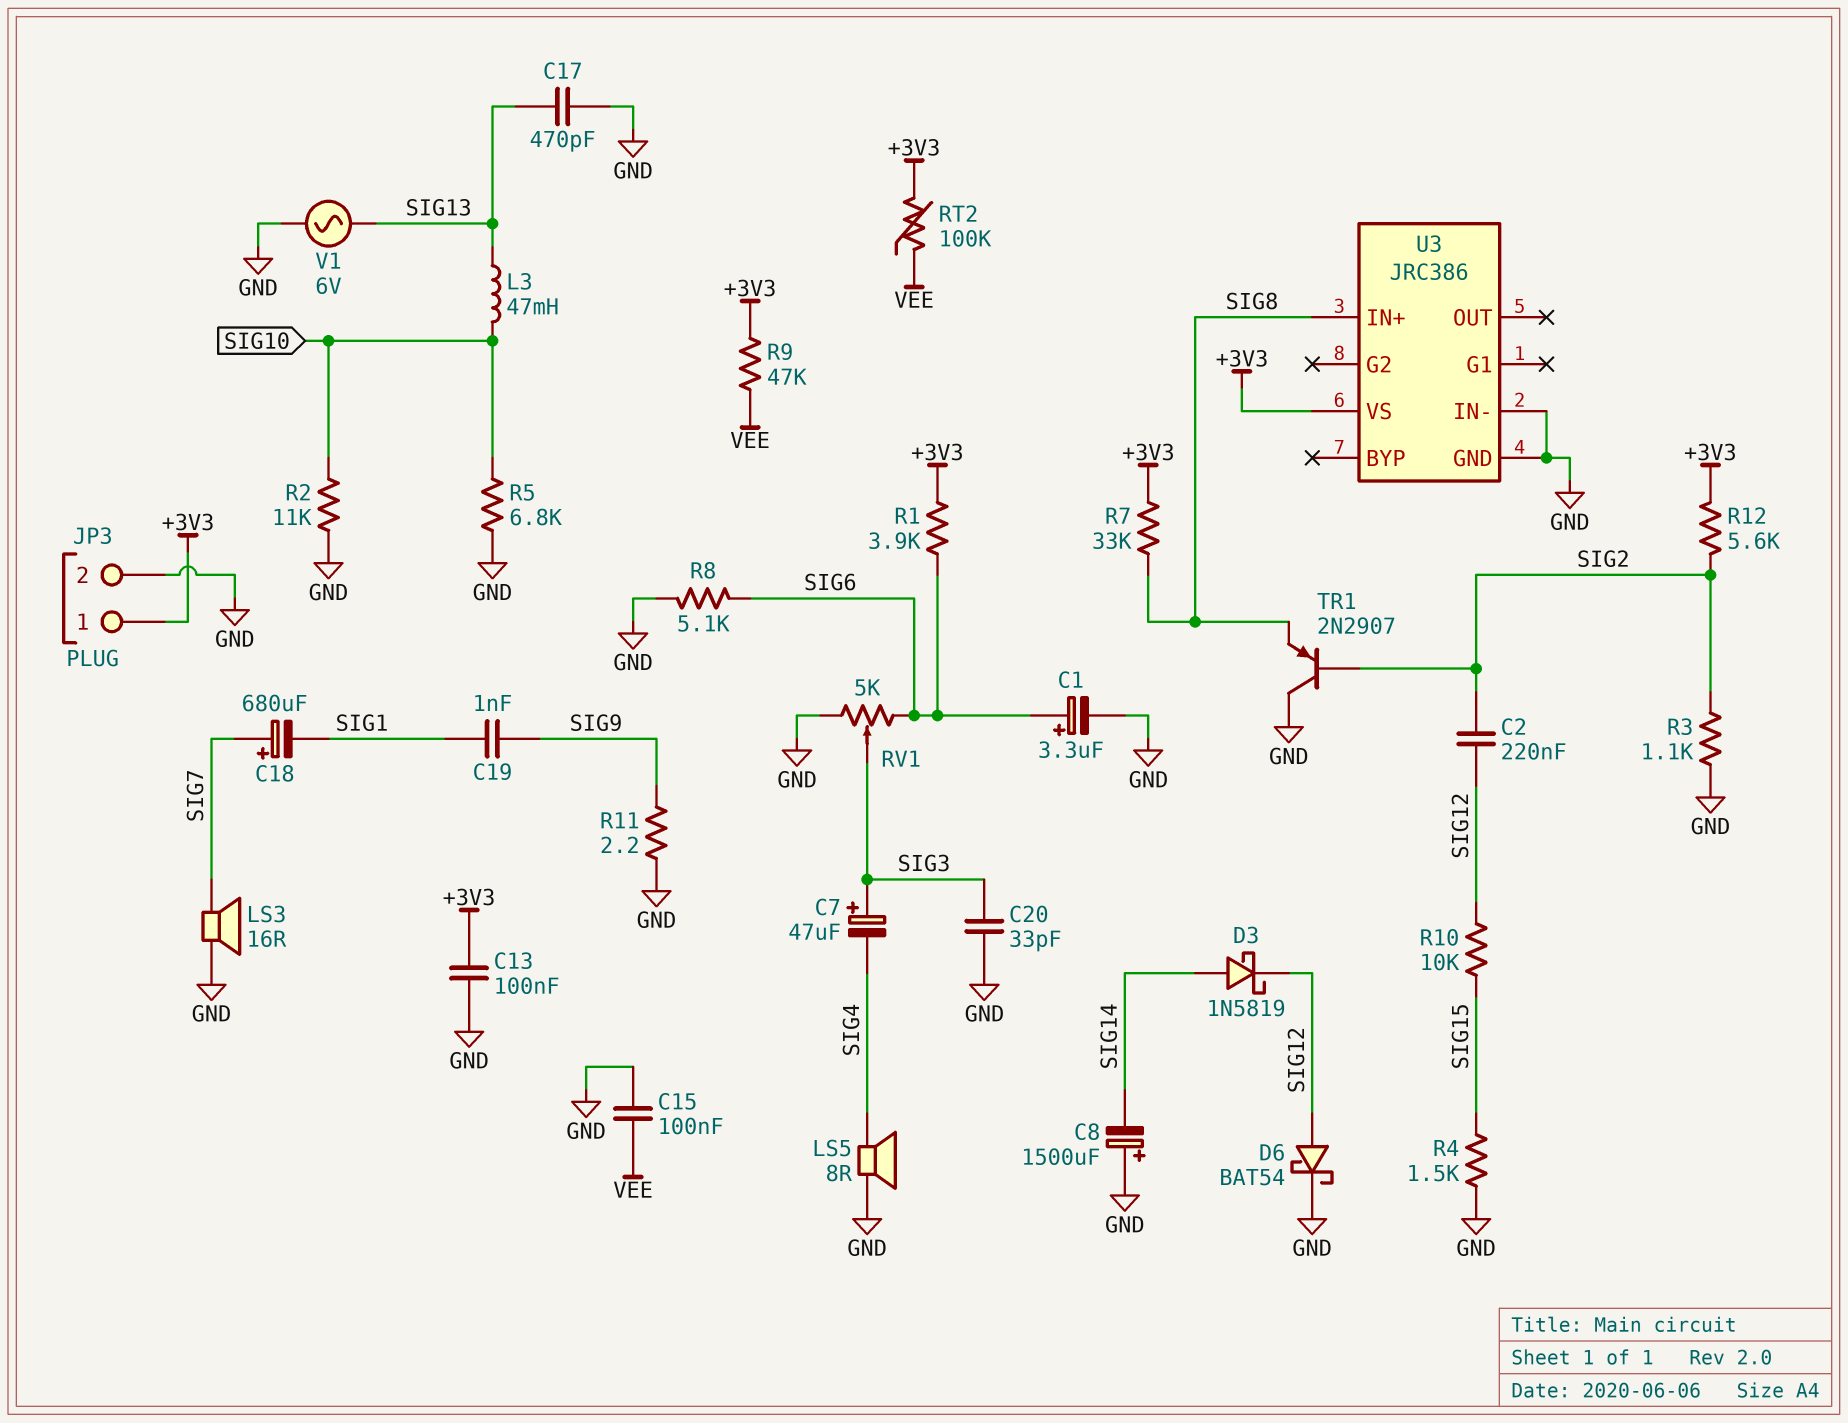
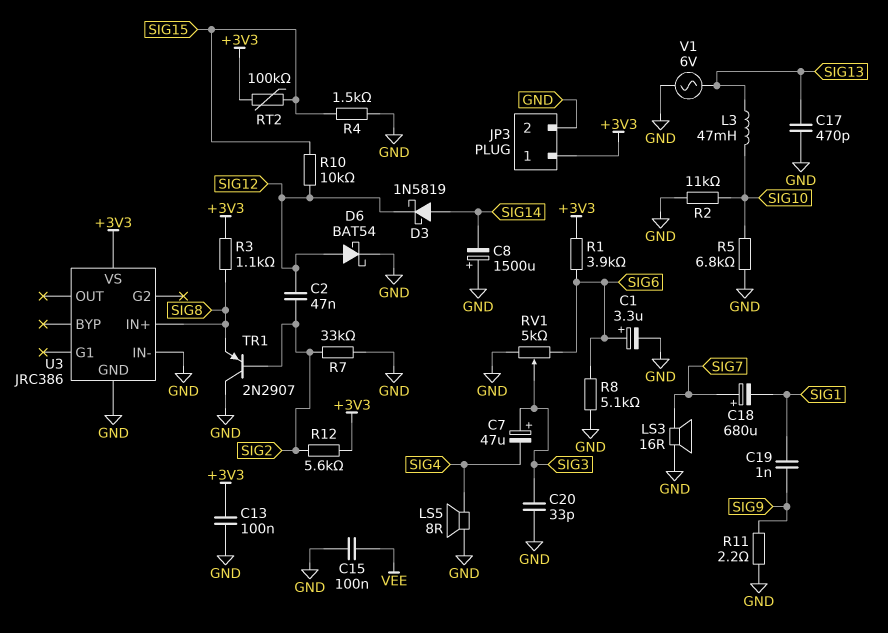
C2: 220nF (SIG2, SIG12) -> 47nF (SIG2, SIG12)
R3: 1.1k (GND, SIG2) -> 1.1k (+3V3, SIG8)
R7: 33k (+3V3, SIG8) -> 33k (GND, SIG2)
R9: 47k (+3V3, VEE) -> none
RT2: 100k (+3V3, VEE) -> 100k (+3V3, SIG15)

